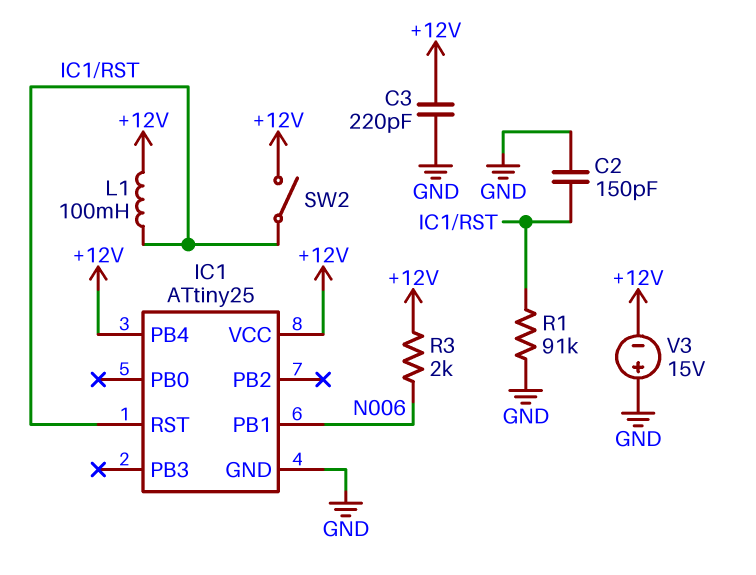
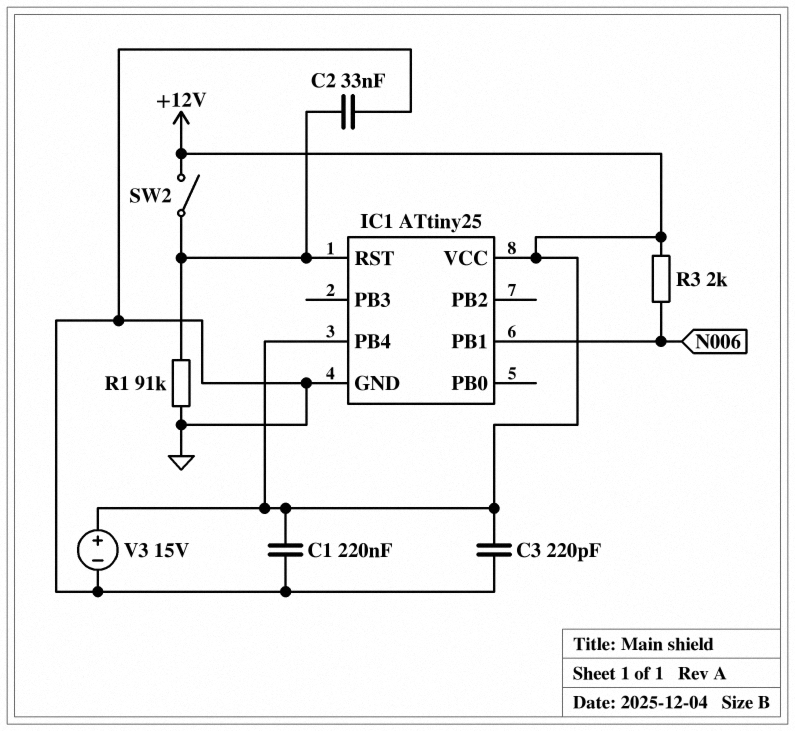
C1: none -> 220nF (+12V, GND)
C2: 150pF (GND, IC1/RST) -> 33nF (GND, IC1/RST)
L1: 100mH (+12V, IC1/RST) -> none
V3: 15V (plus GND, minus +12V) -> 15V (plus +12V, minus GND)

